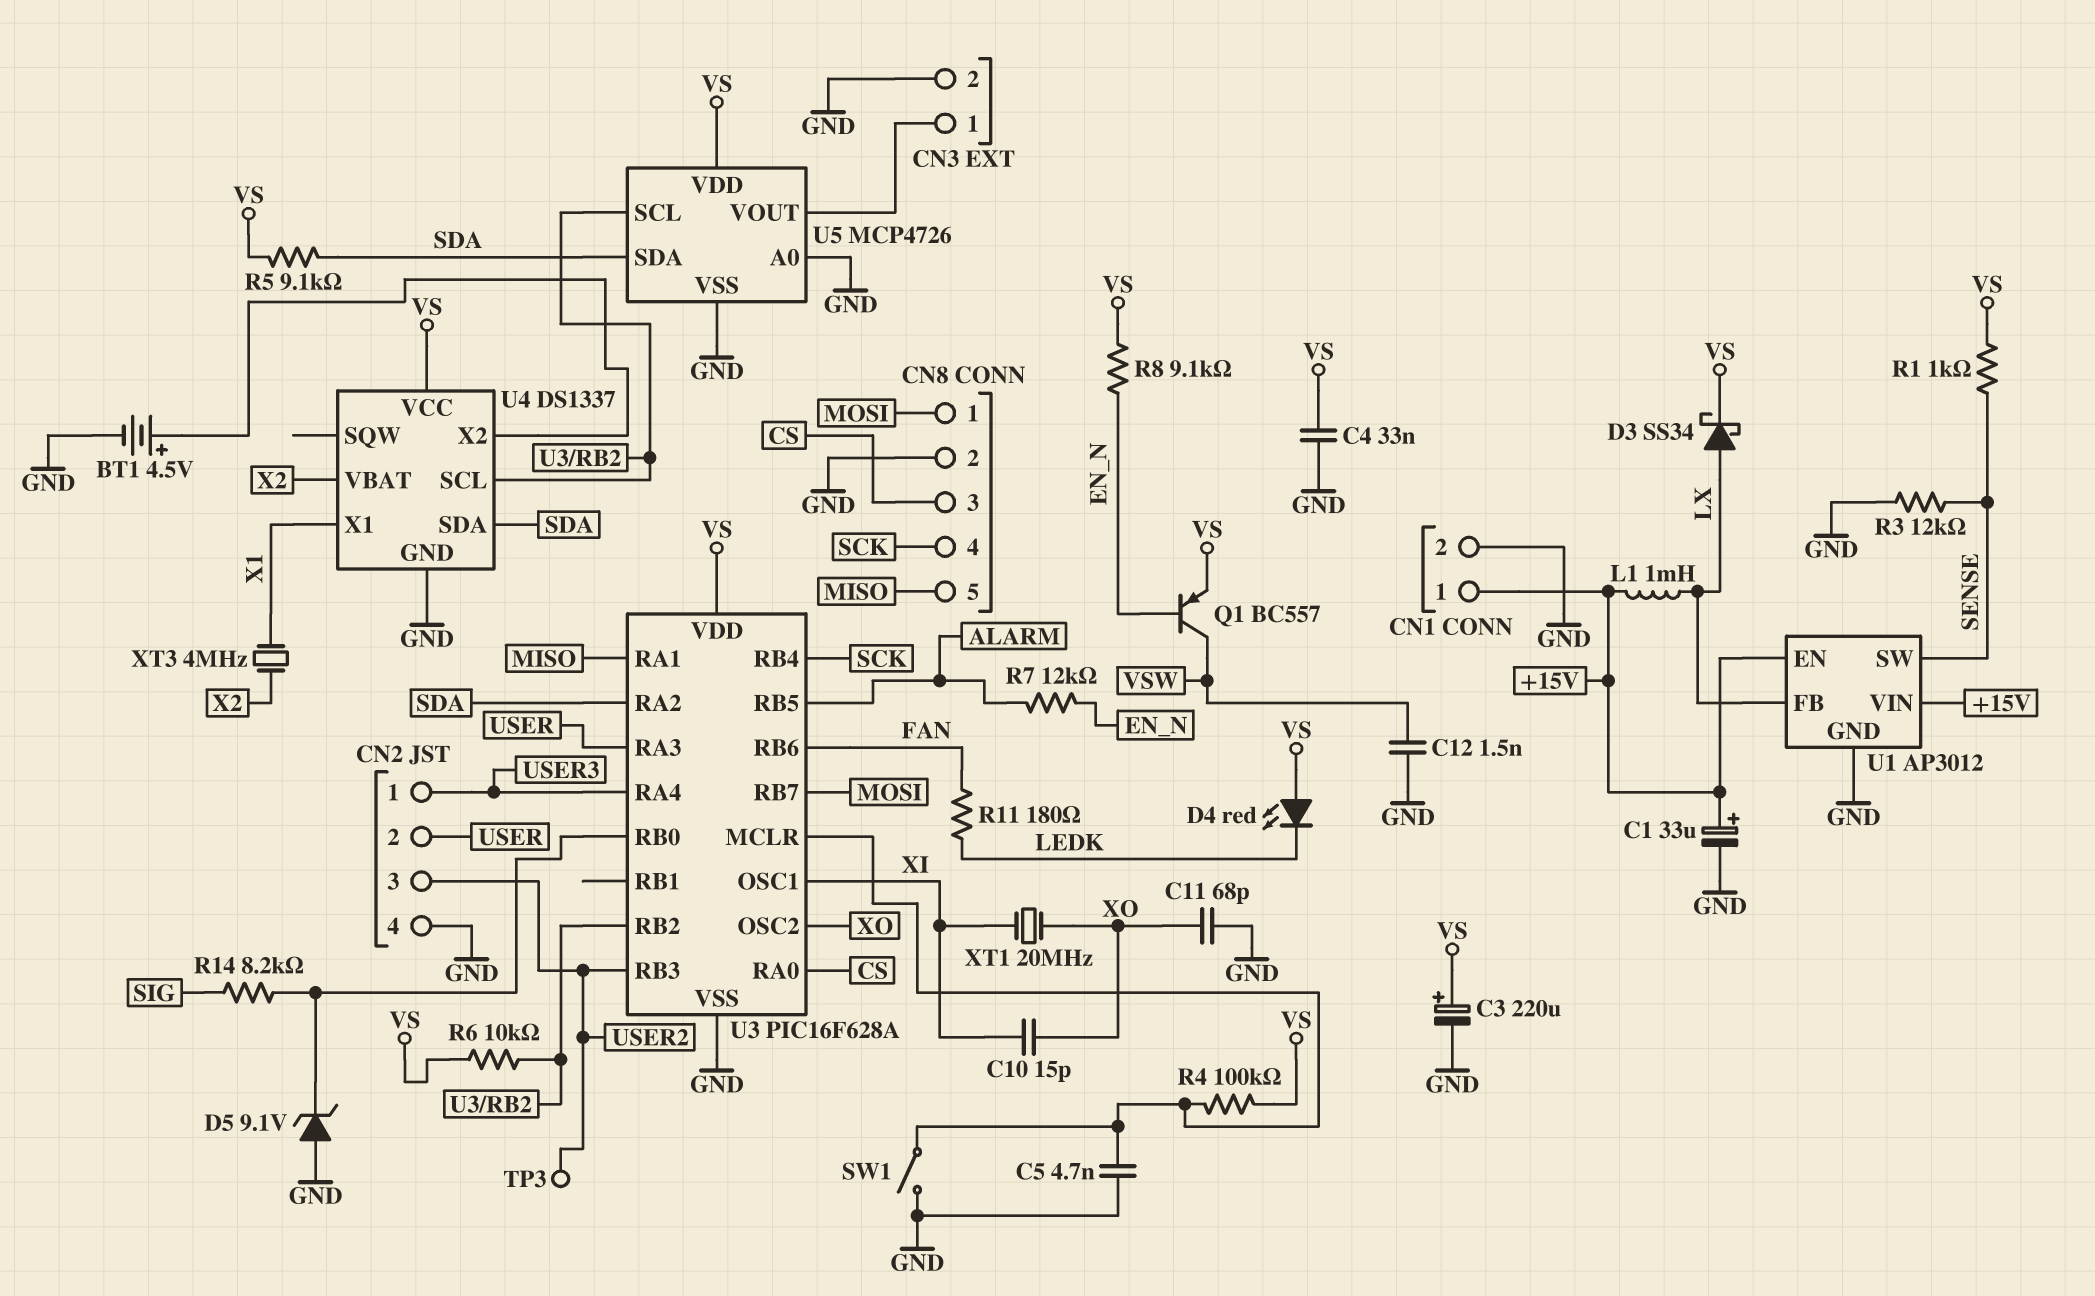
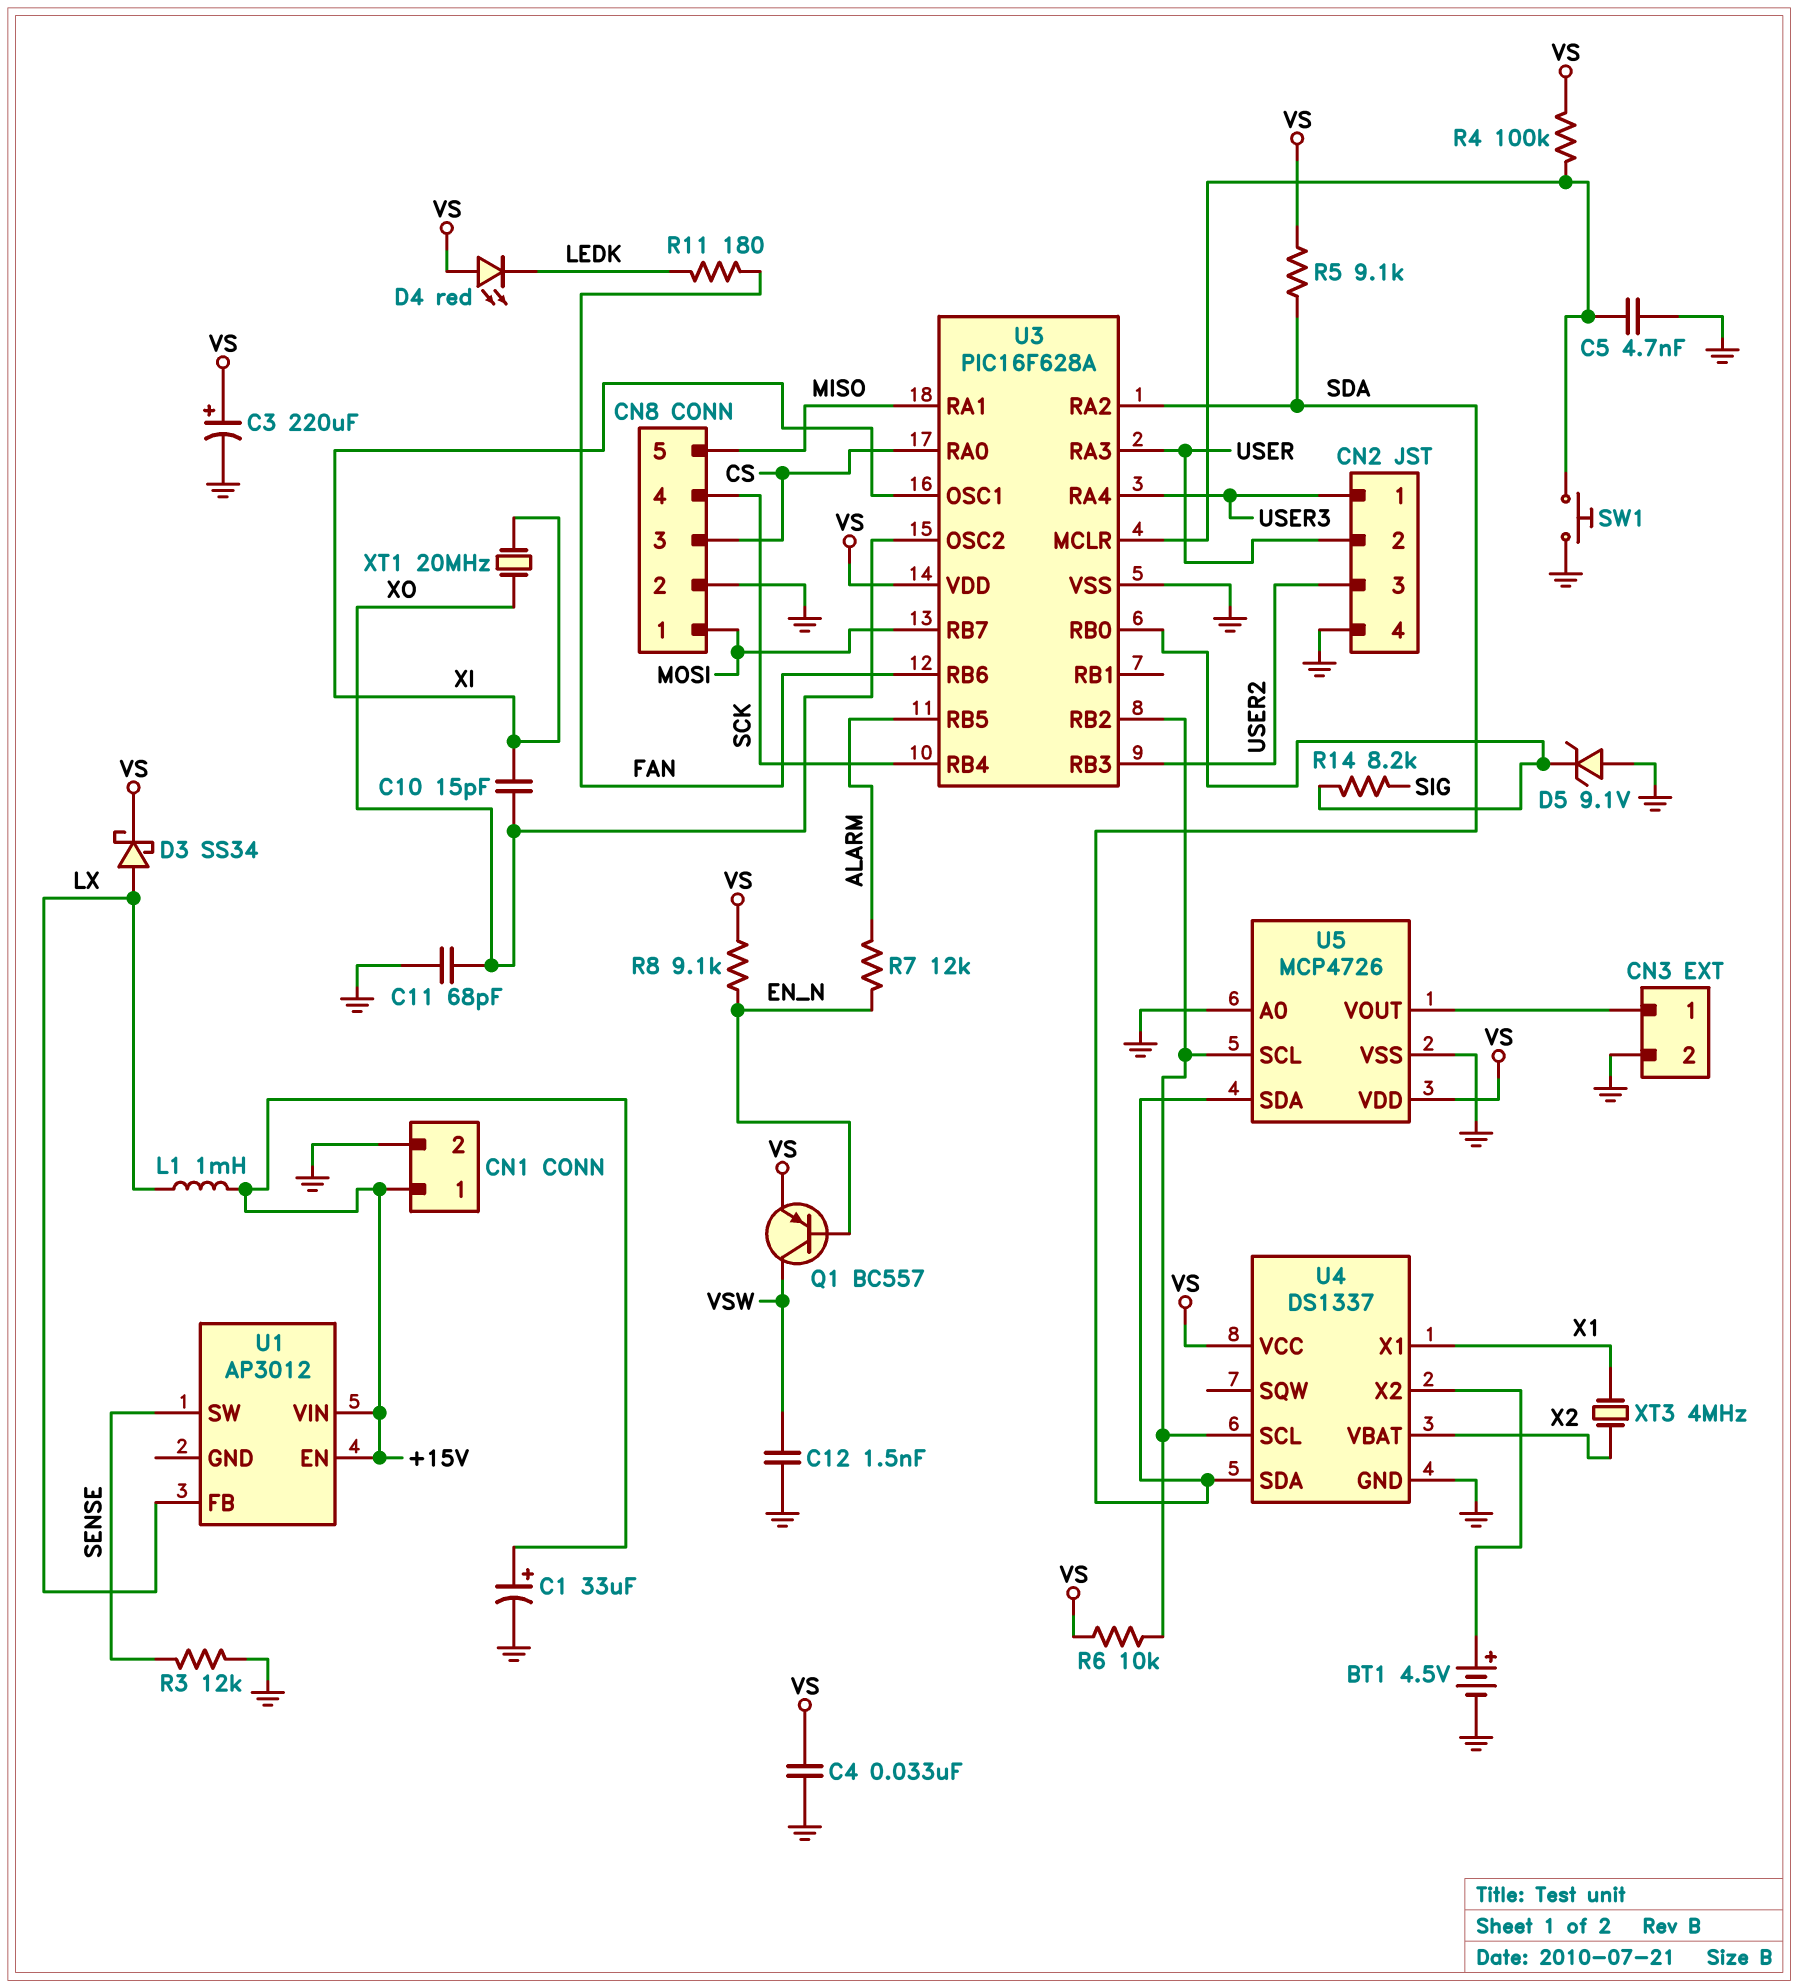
R1: 1k (SENSE, VS) -> none
SW1: switch (GND, U3/MCLR) -> button (GND, U3/MCLR)
TP3: test point (USER2) -> none
U1 pin GND: GND -> none

